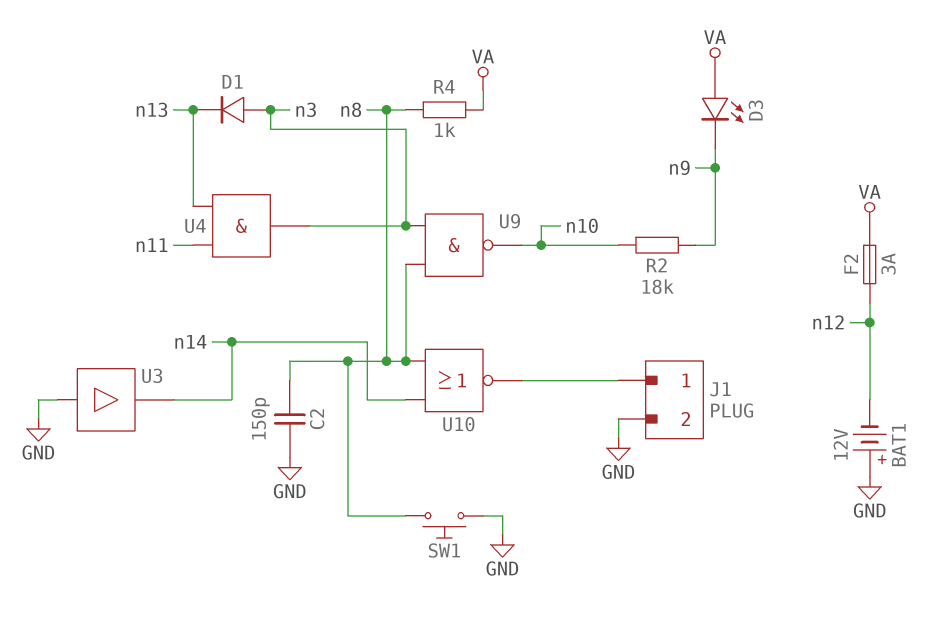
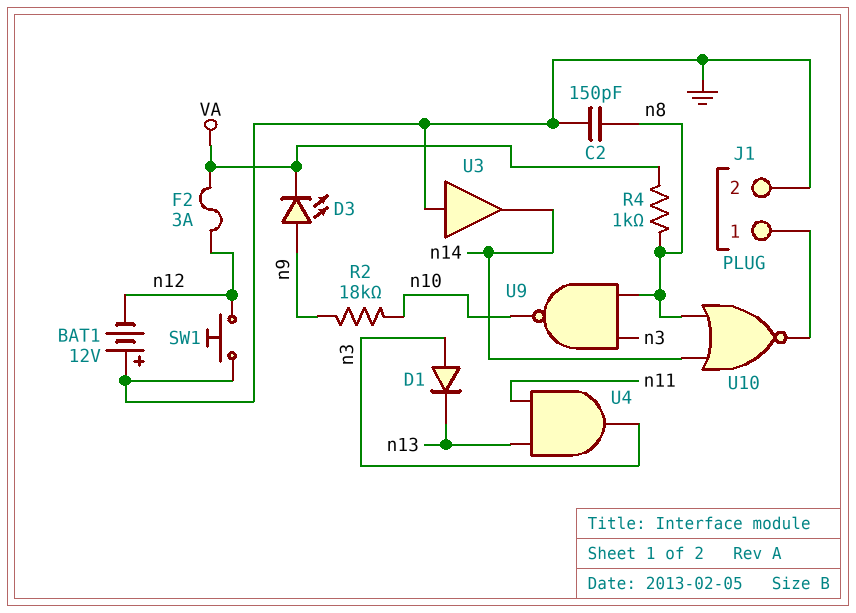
D3: LED (A VA, K n9) -> LED (A n9, K VA)
SW1: button (GND, n8) -> button (GND, n12)

